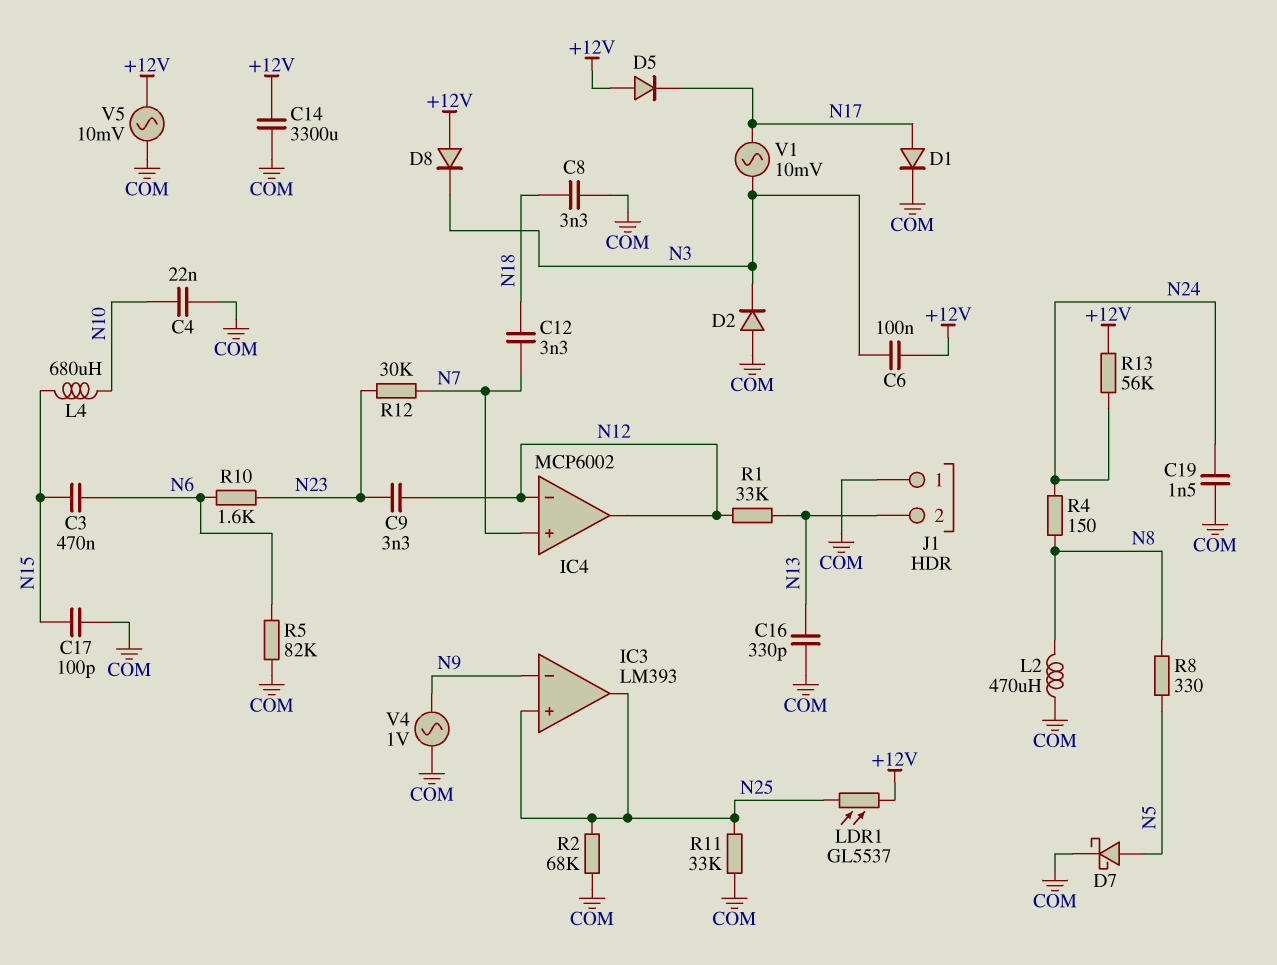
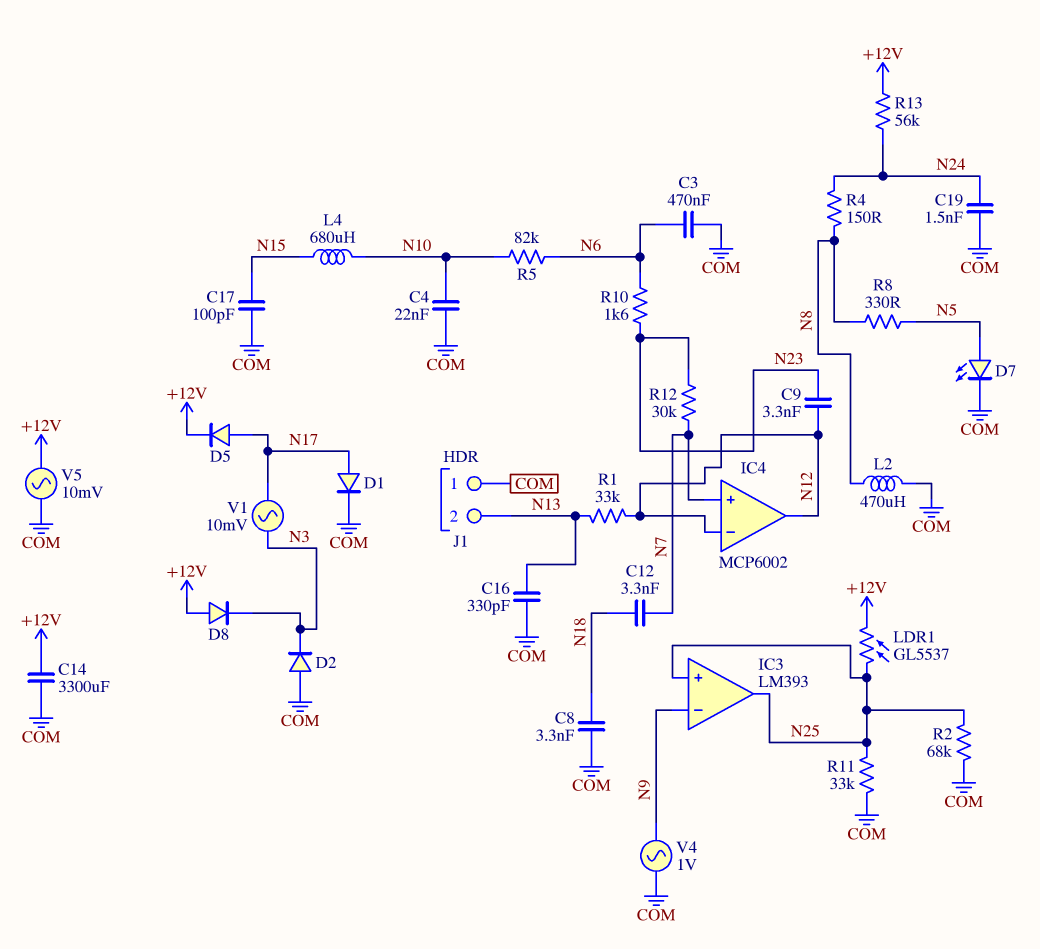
C3: 470nF (N6, N15) -> 470nF (COM, N6)
C6: 100nF (+12V, N3) -> none
D5: diode (A +12V, K N17) -> diode (A N17, K +12V)
D7: schottky (A N5, K COM) -> LED (A N5, K COM)
R5: 82k (COM, N6) -> 82k (N6, N10)

